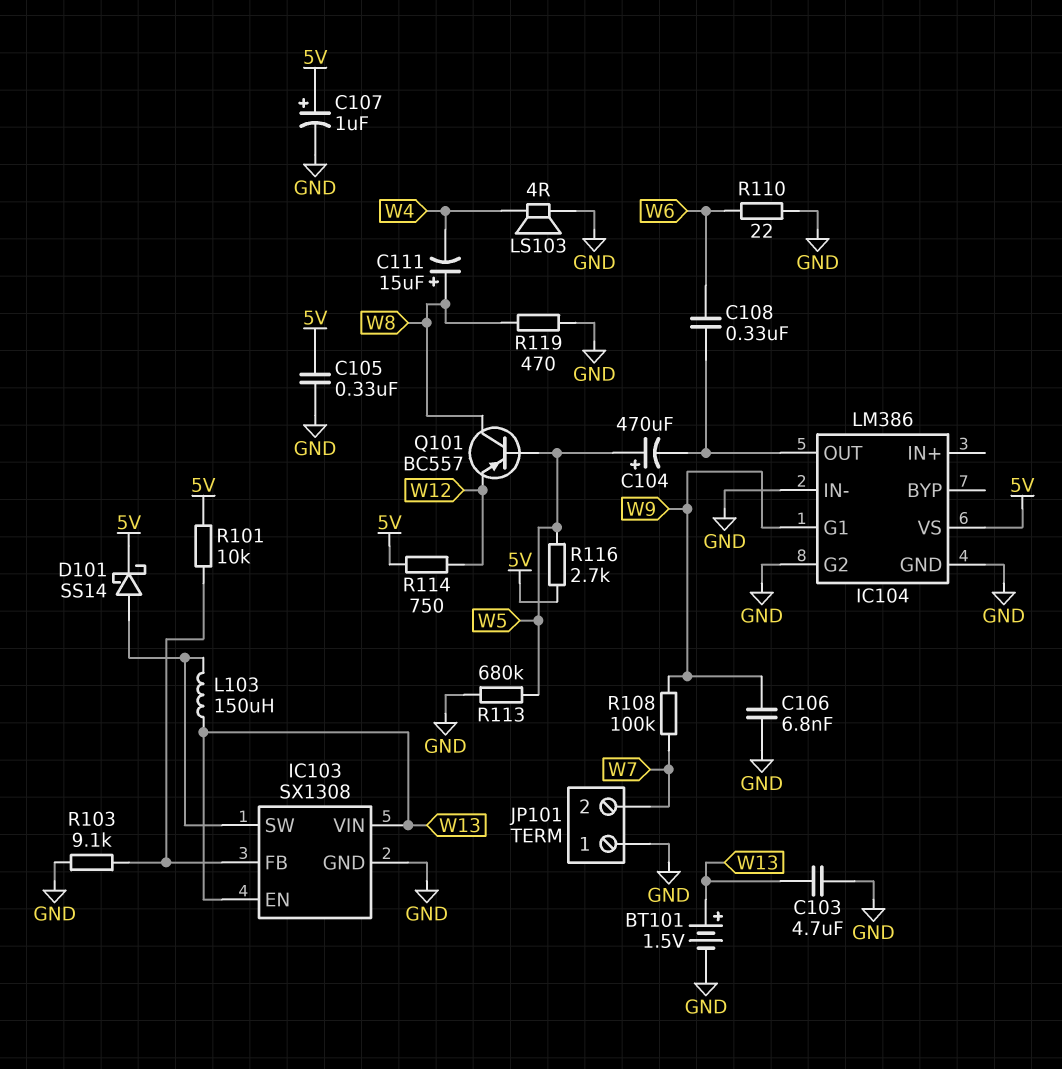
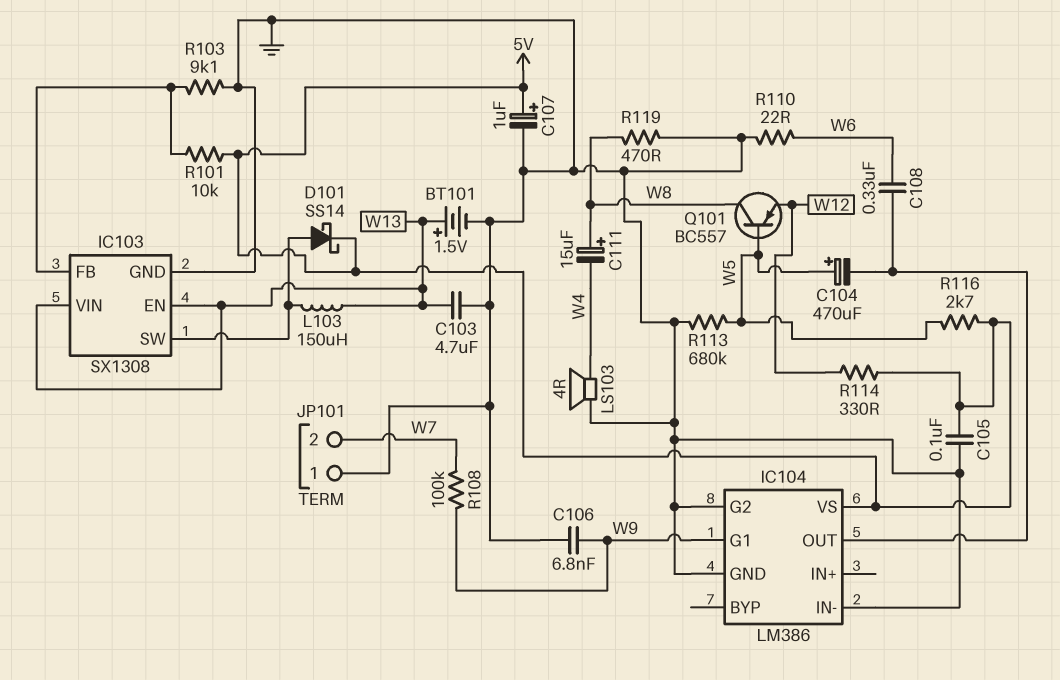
C105: 330nF (5V, GND) -> 100nF (5V, GND)
R114: 750 (5V, W12) -> 330 (5V, W12)

